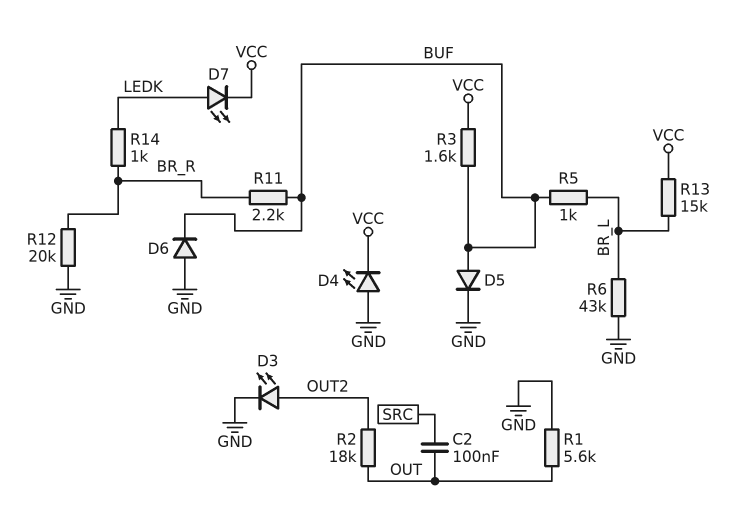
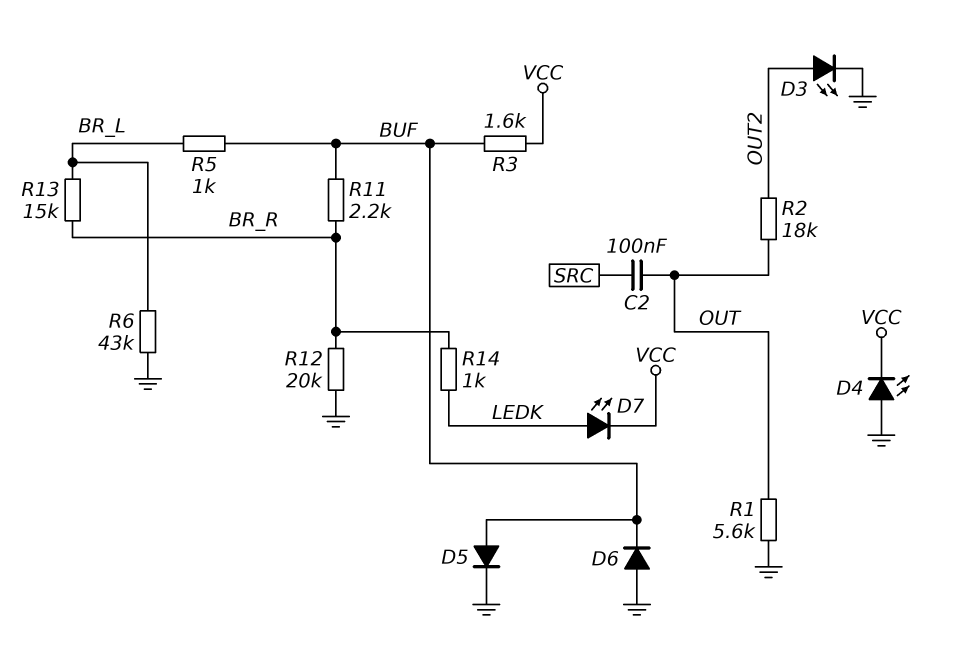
R13: 15k (BR_L, VCC) -> 15k (BR_L, BR_R)

